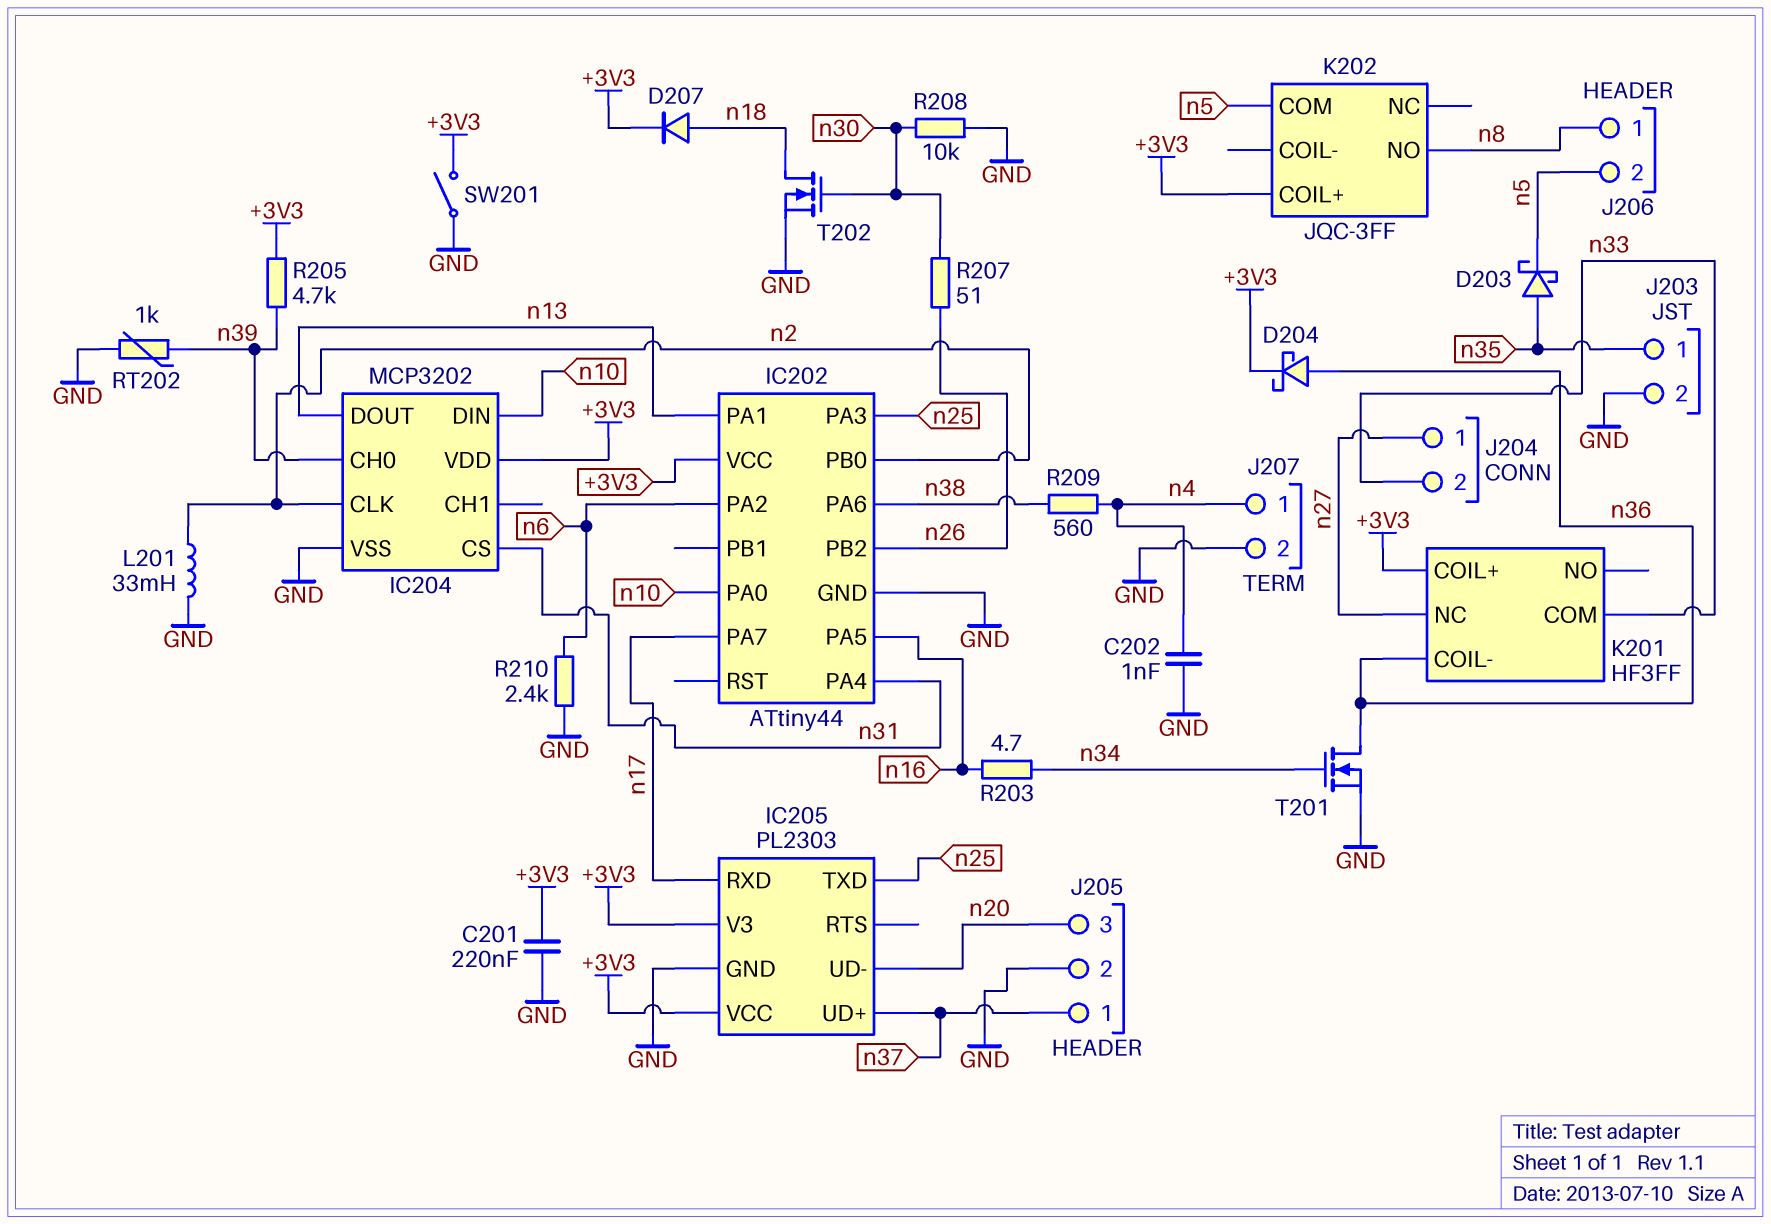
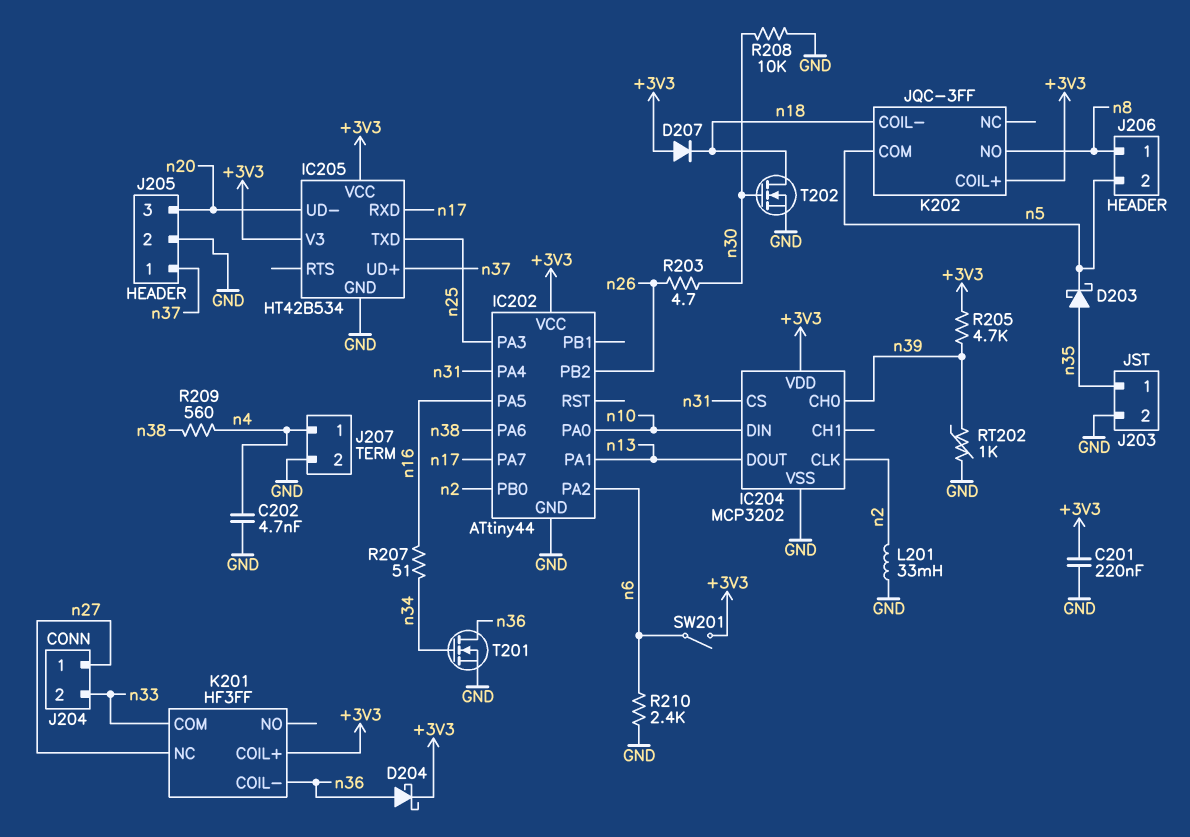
C202: 1nF (GND, n4) -> 4.7nF (GND, n4)
D207: diode (A n18, K +3V3) -> diode (A +3V3, K n18)
IC205: PL2303 -> HT42B534
K202 pin COIL-: none -> n18
R203: 4.7 (n16, n34) -> 4.7 (n26, n30)
R207: 51 (n26, n30) -> 51 (n16, n34)
SW201: switch (+3V3, GND) -> switch (+3V3, n6)

